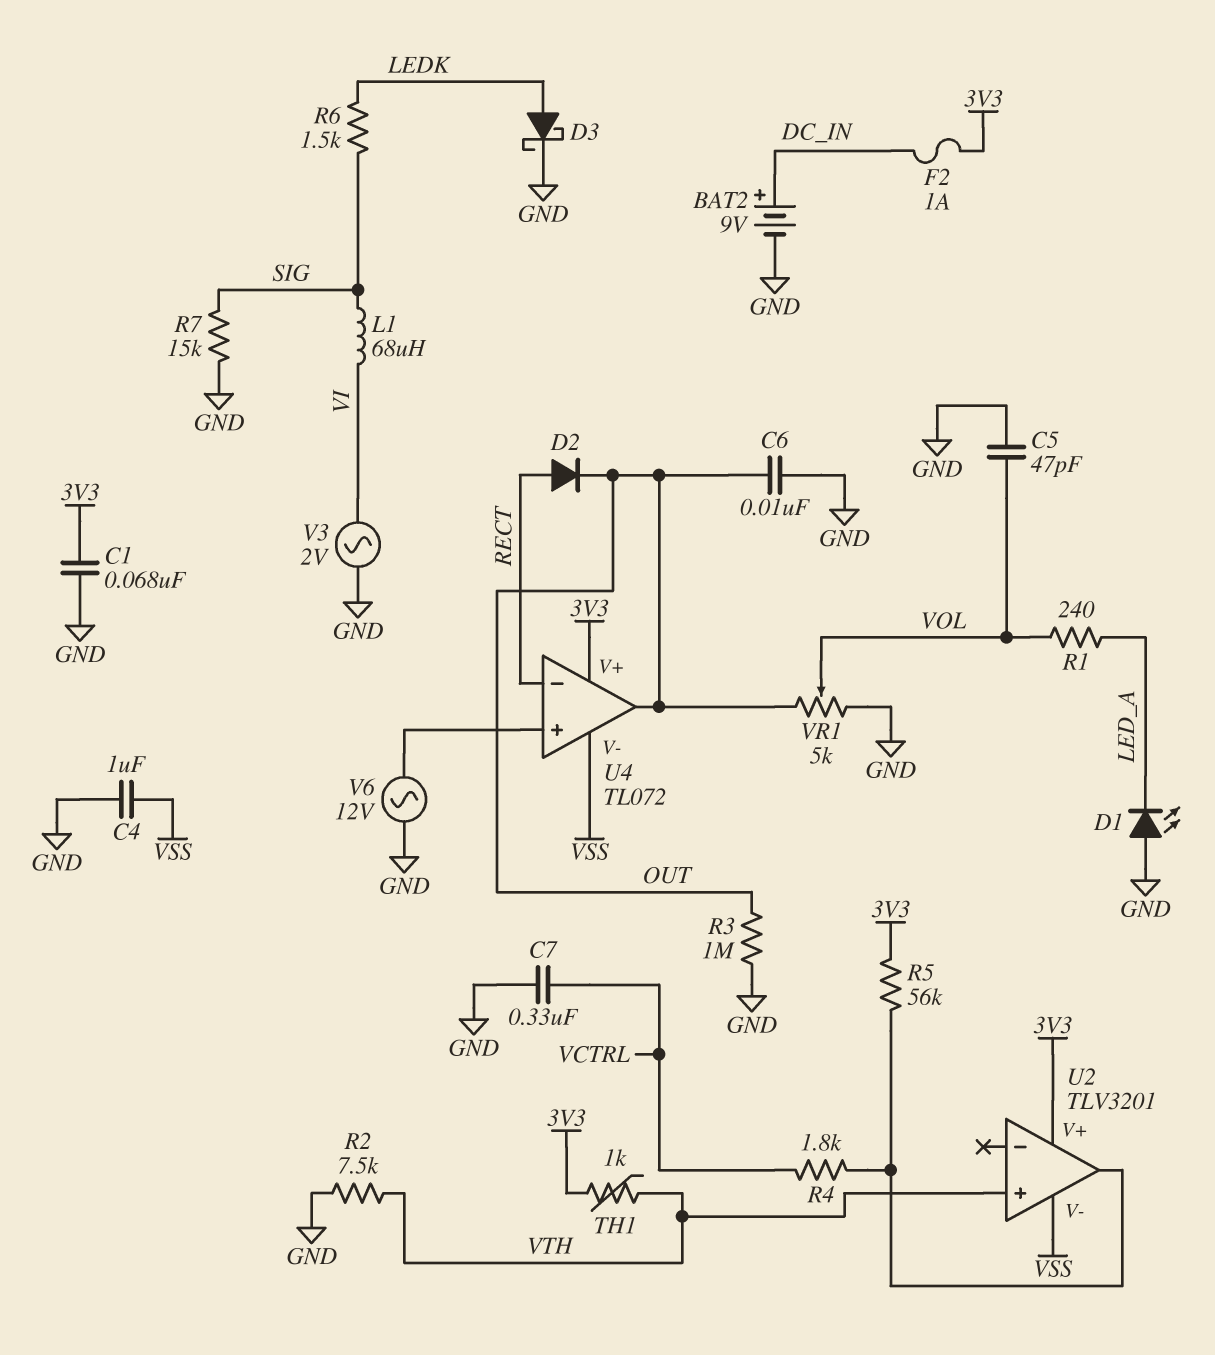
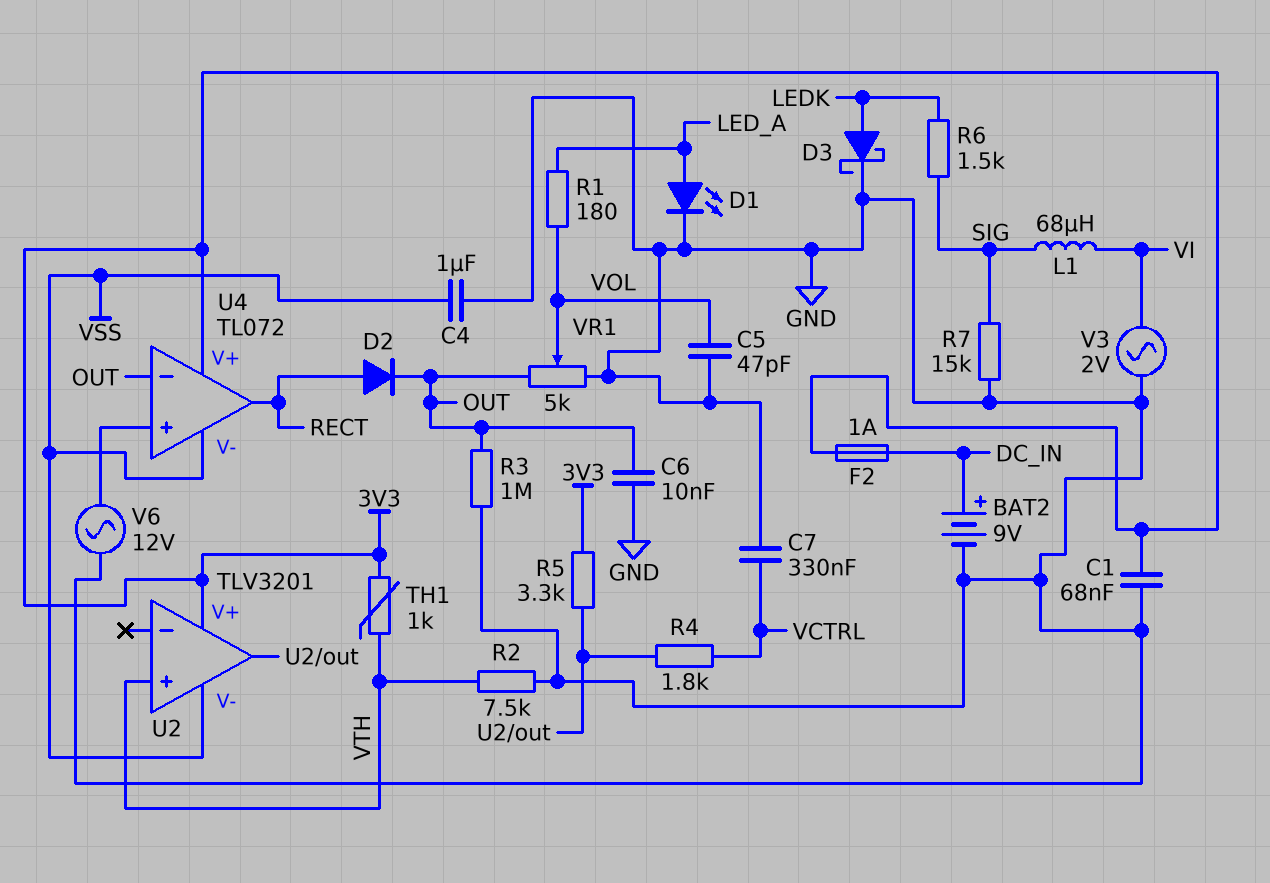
D1: LED (A GND, K LED_A) -> LED (A LED_A, K GND)
R1: 240 (LED_A, VOL) -> 180 (LED_A, VOL)
R5: 56k (3V3, U2/out) -> 3.3k (3V3, U2/out)
U4 pin in-: RECT -> OUT
U4 pin out: OUT -> RECT

